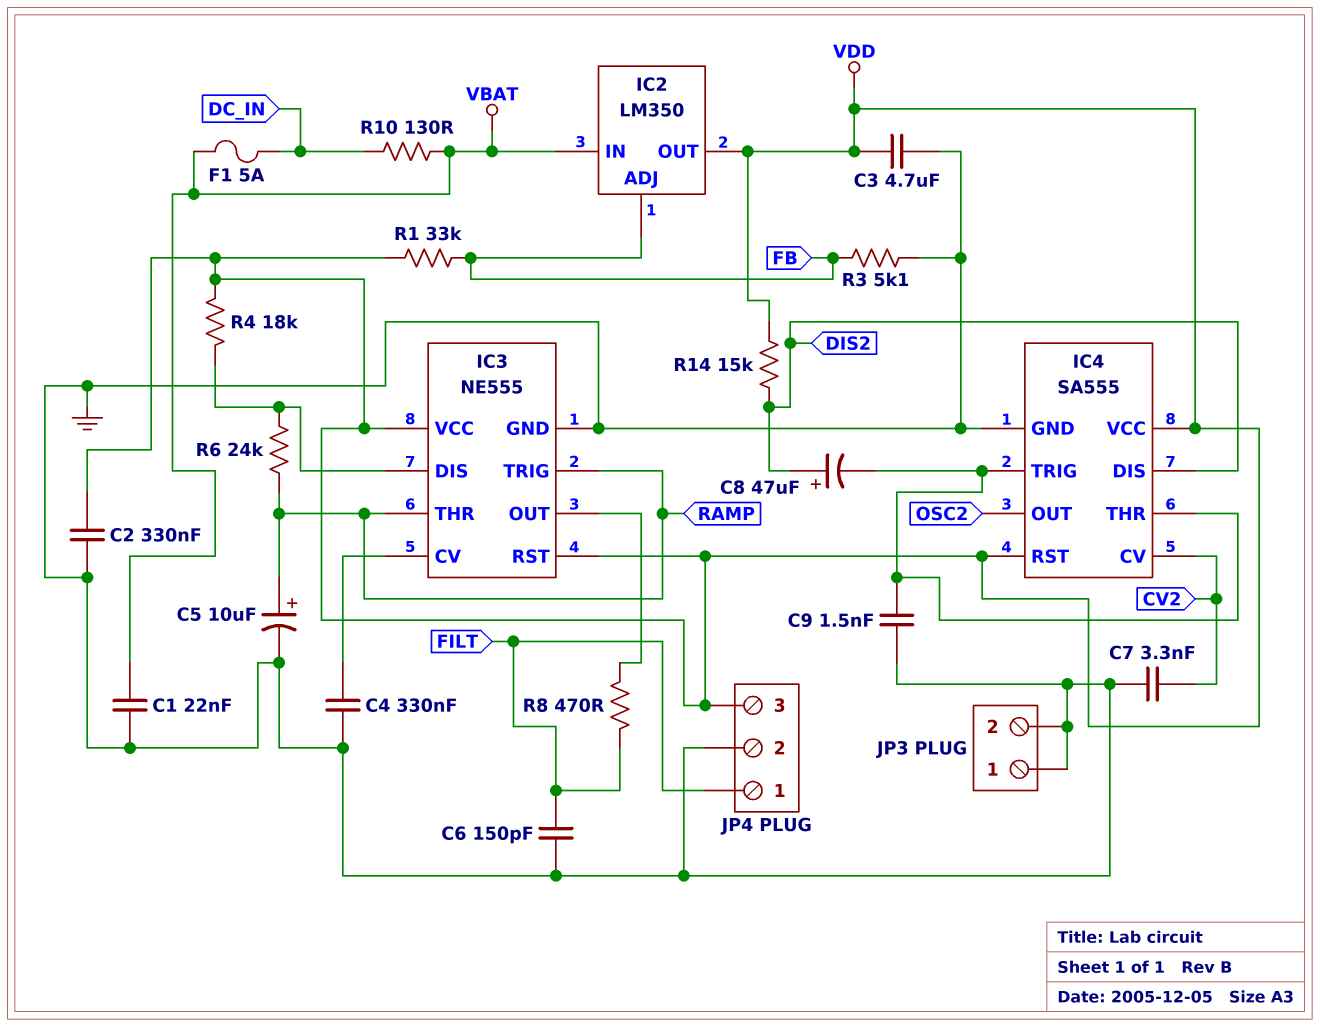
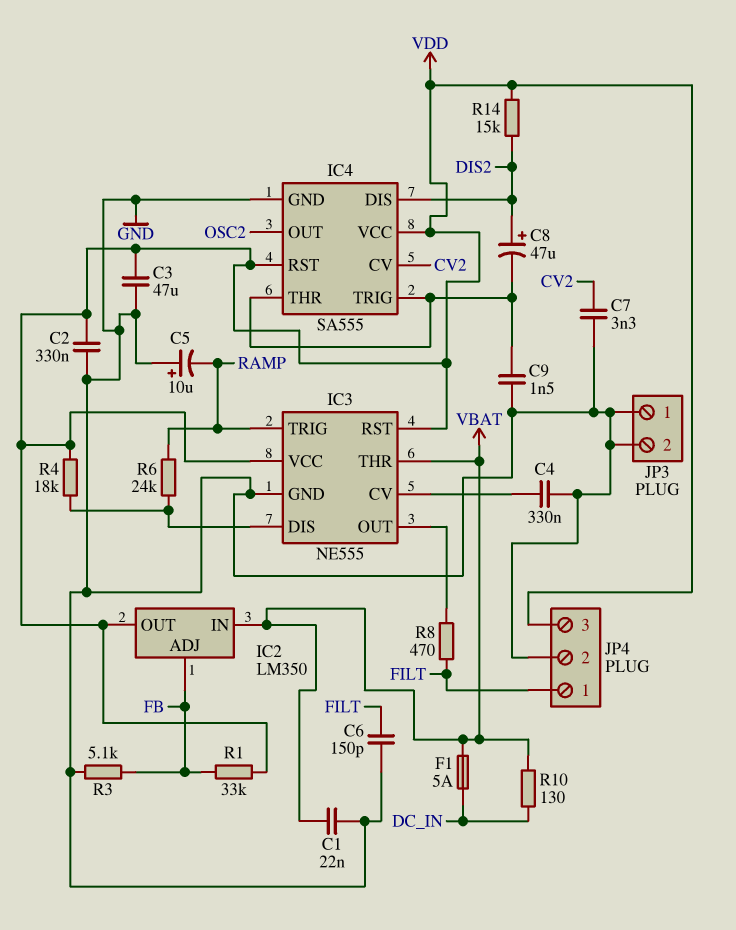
C3: 4.7uF (GND, VDD) -> 47uF (GND, VDD)
C5: 10uF (plus RAMP, minus GND) -> 10uF (plus GND, minus RAMP)
IC3 pin THR: RAMP -> VBAT

